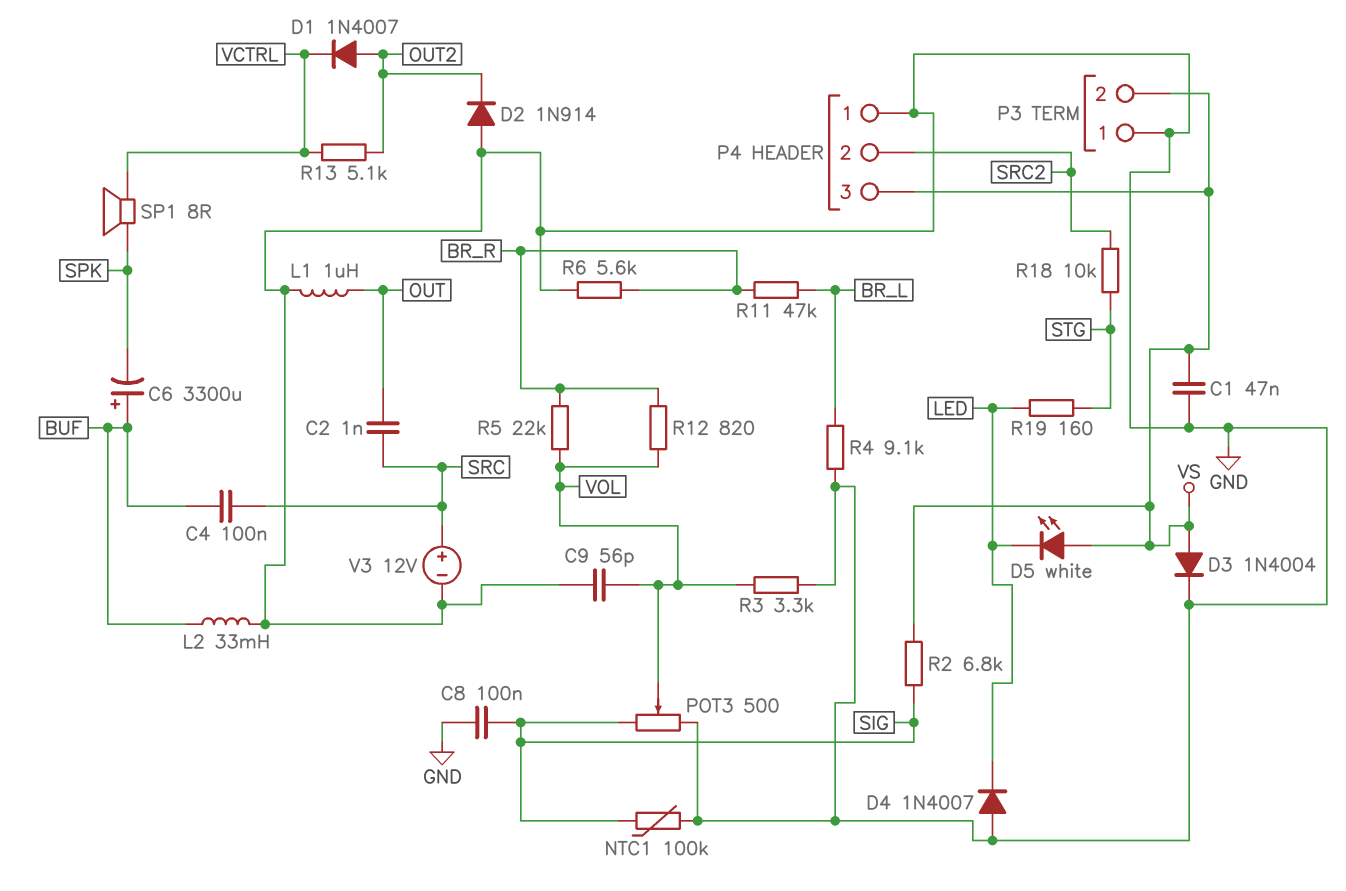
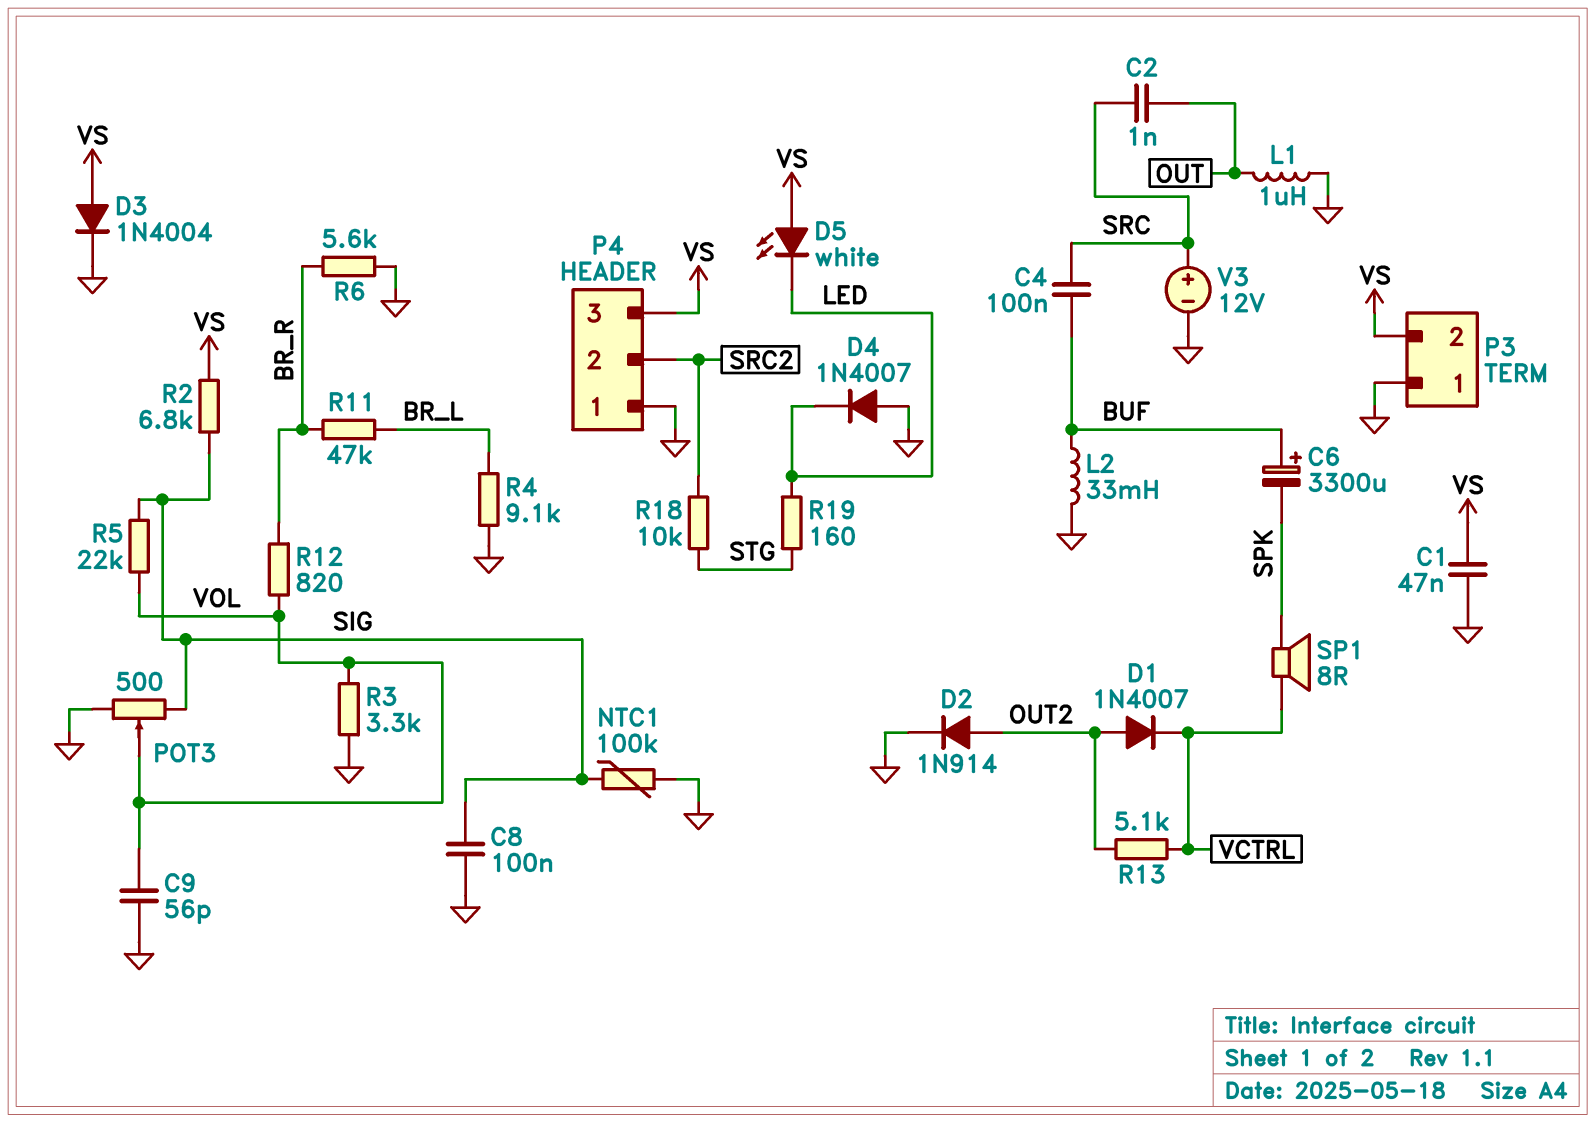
D2: diode 1N914 (A GND, K OUT2) -> diode 1N914 (A OUT2, K GND)
R5: 22k (BR_R, VOL) -> 22k (SIG, VOL)

